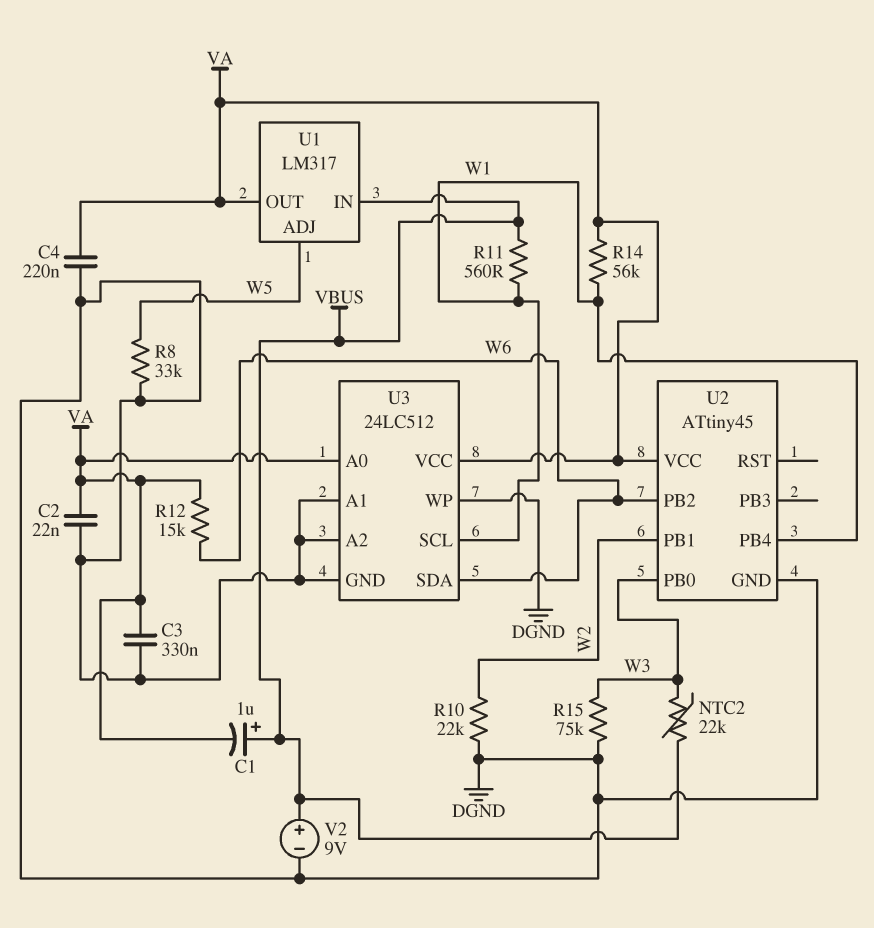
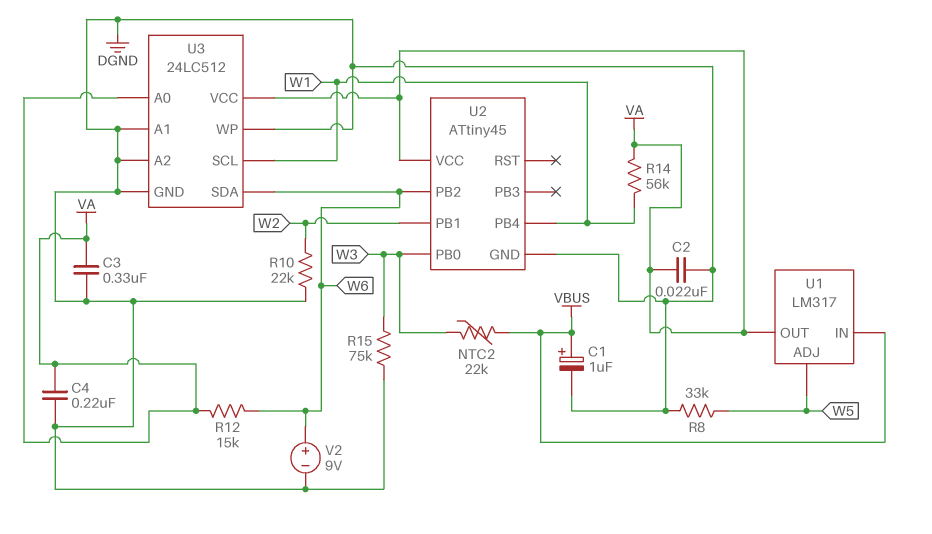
C1: 1uF (plus VBUS, minus VA) -> 1uF (plus VBUS, minus DGND)
R11: 560 (VBUS, W1) -> none
V2: 9V (plus VBUS, minus DGND) -> 9V (plus W6, minus DGND)

